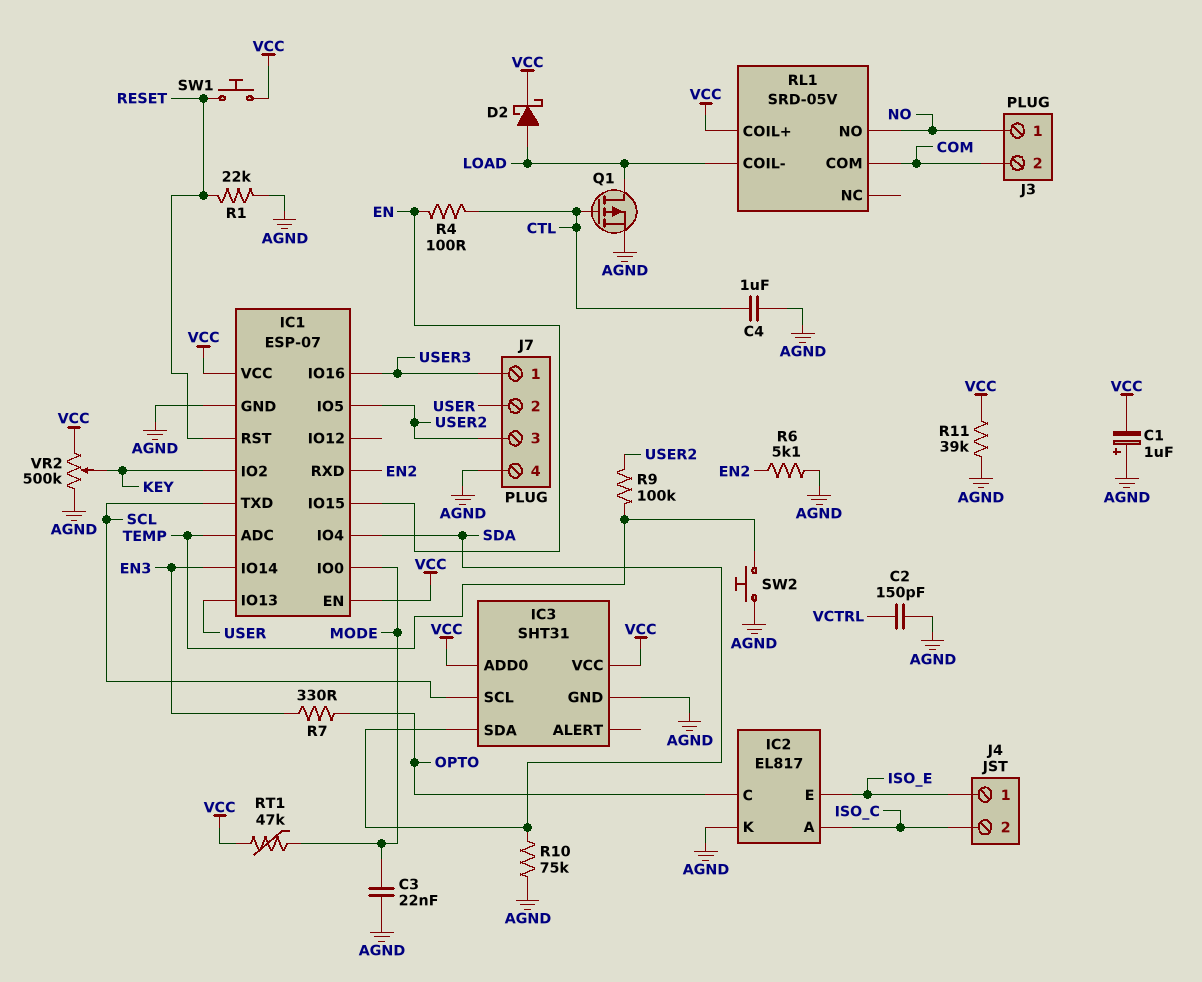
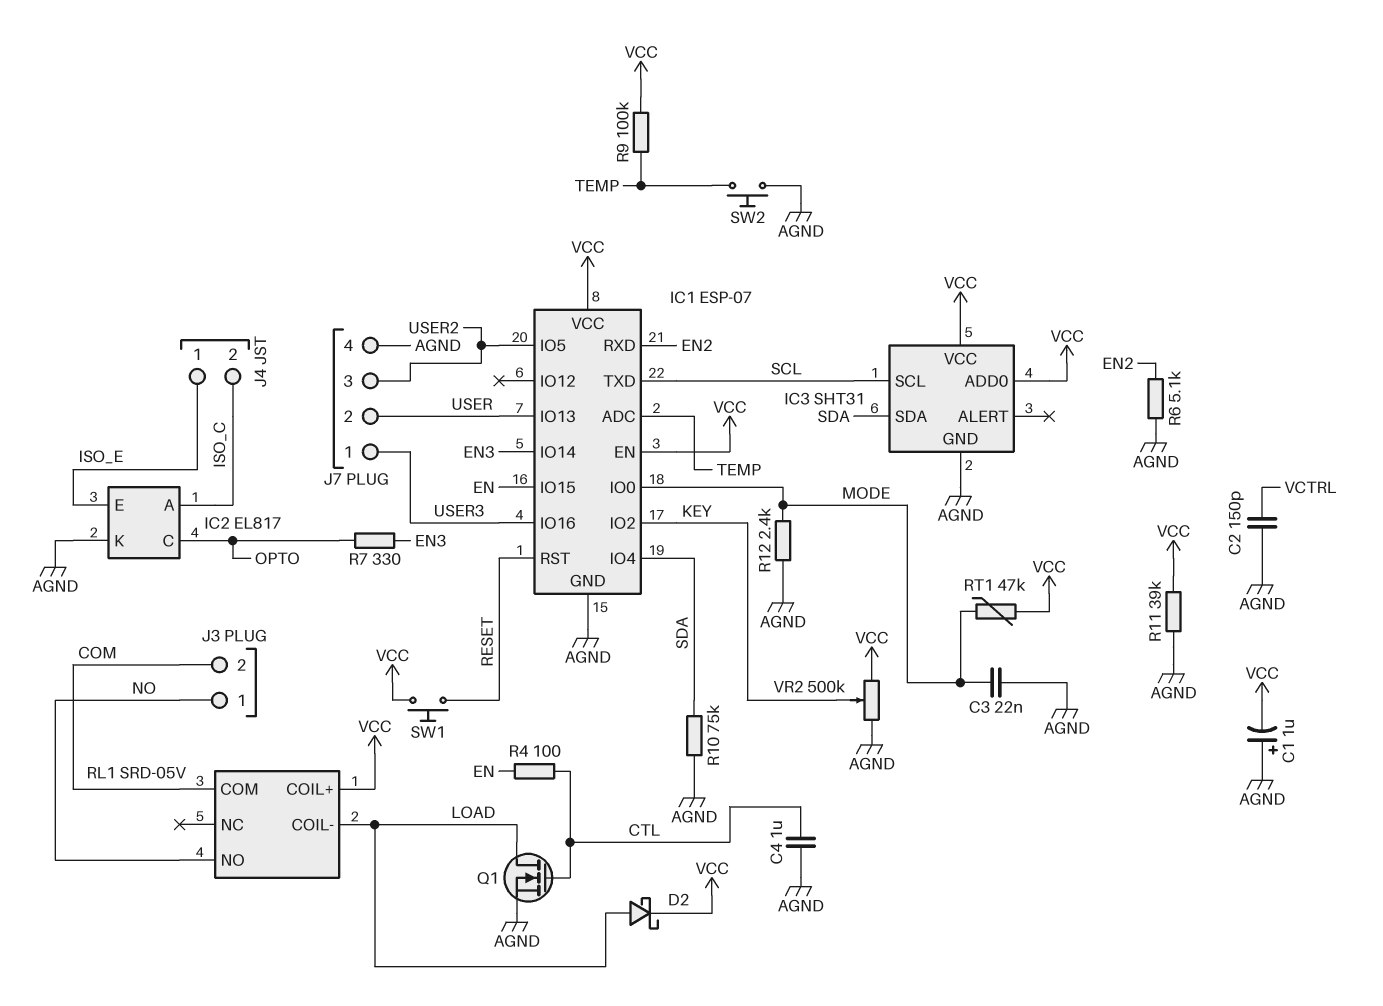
Q1: PMOS (G CTL, D LOAD, S AGND) -> NMOS (G CTL, D LOAD, S AGND)
R1: 22k (AGND, RESET) -> none
R9: 100k (TEMP, USER2) -> 100k (TEMP, VCC)
R12: none -> 2.4k (AGND, MODE)

